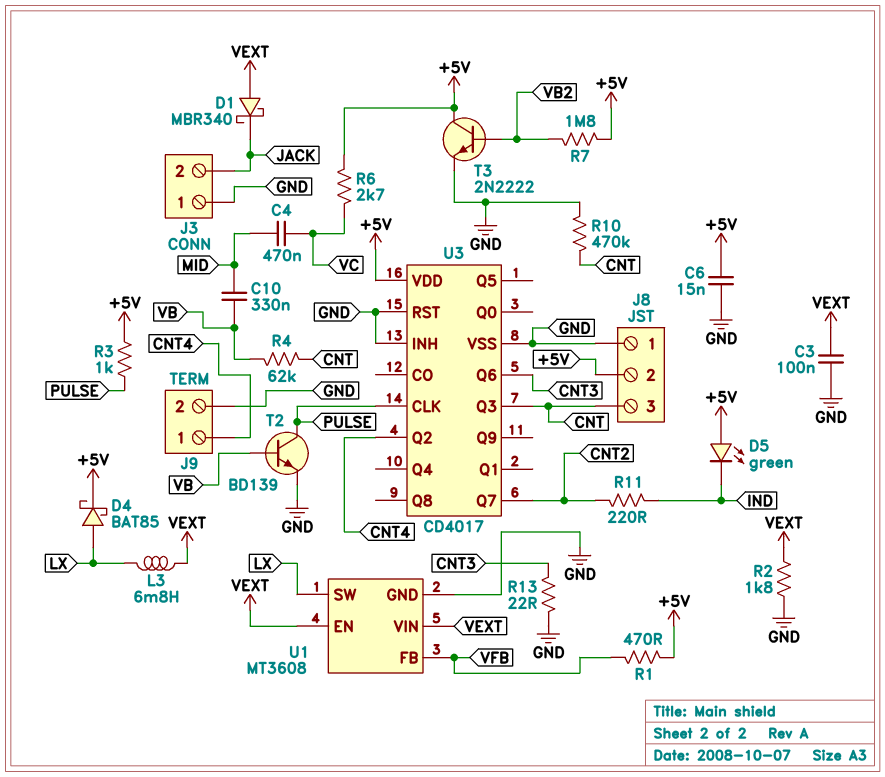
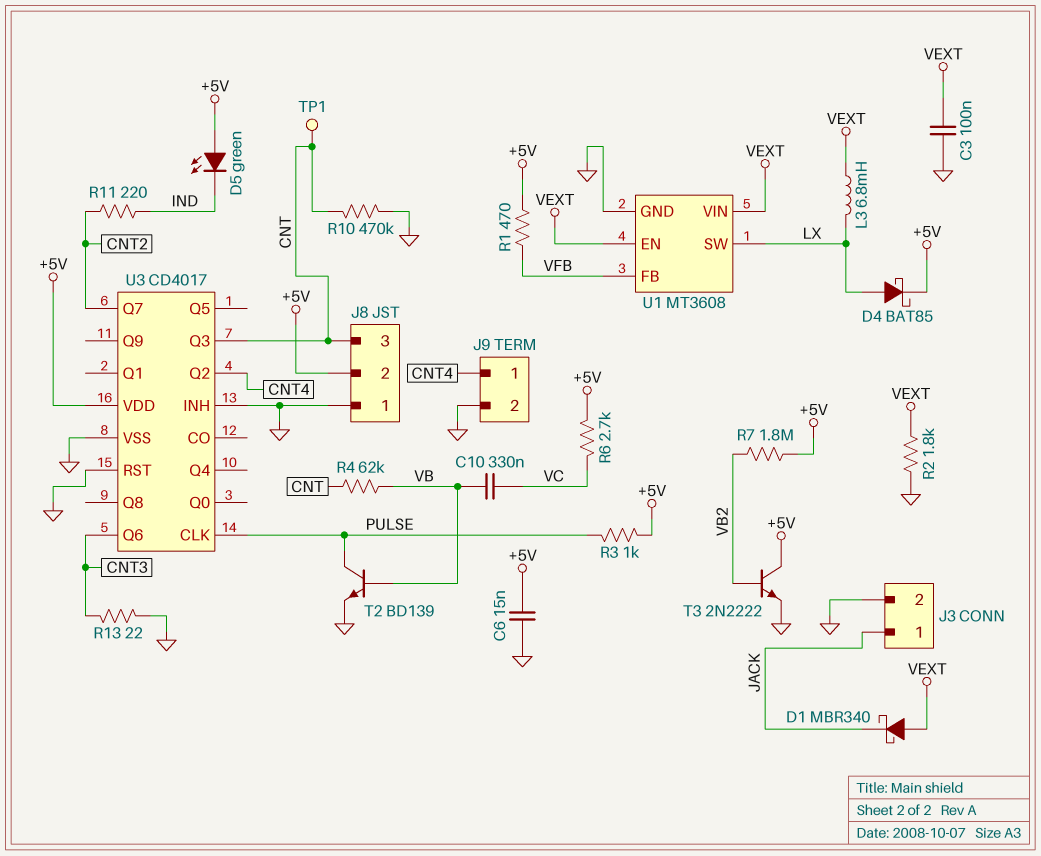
C4: 470nF (MID, VC) -> none
C10: 330nF (MID, VB) -> 330nF (VB, VC)
J3 pin 1: GND -> JACK
J3 pin 2: JACK -> GND
TP1: none -> test point (CNT)

